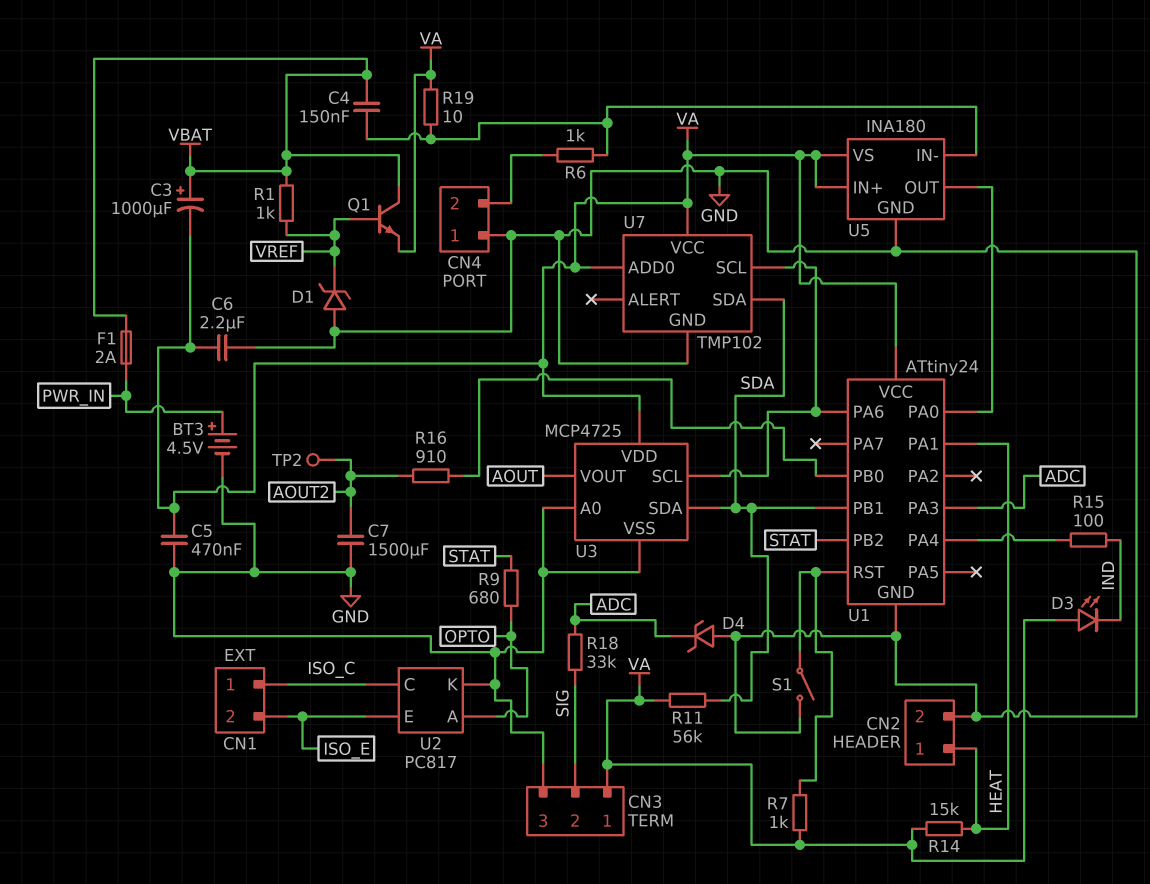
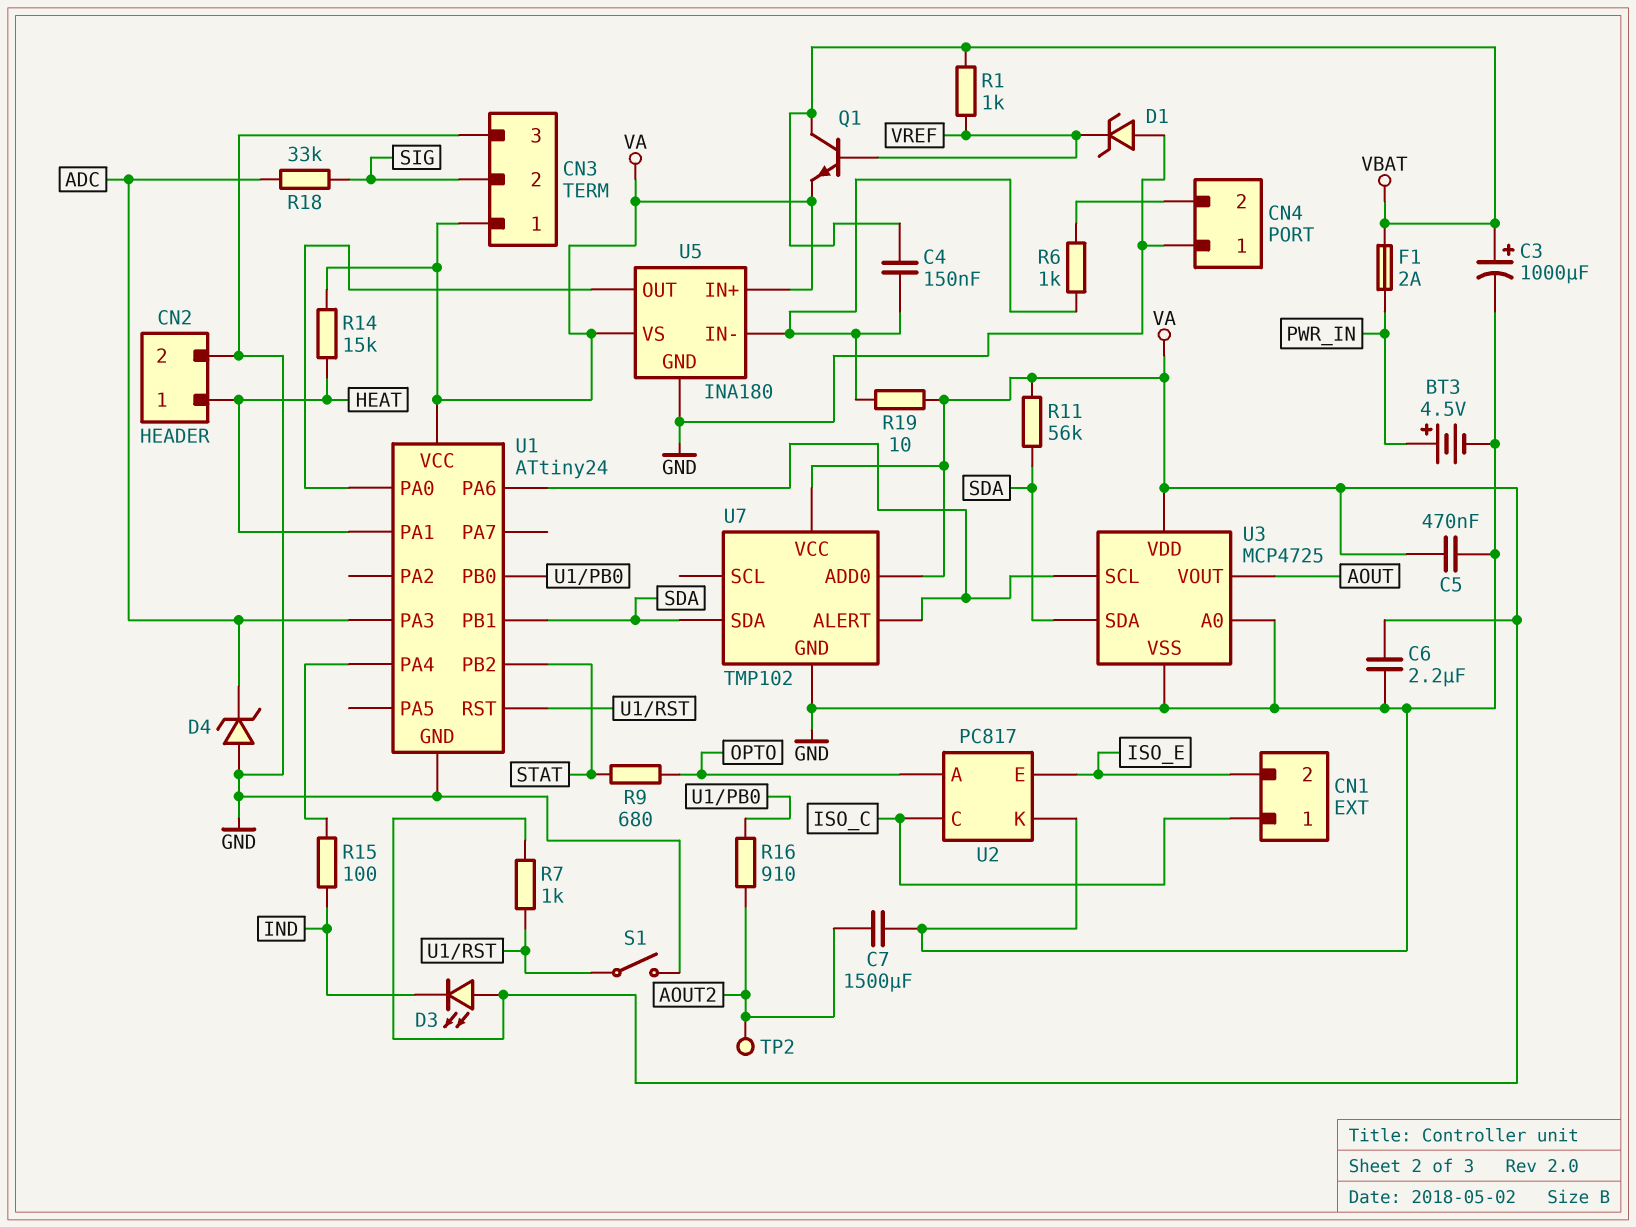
C3: 1000uF (plus VBAT, minus VA) -> 1000uF (plus VBAT, minus GND)
U7 pin ALERT: none -> U1/PA6
U7 pin SCL: U1/PA6 -> none

